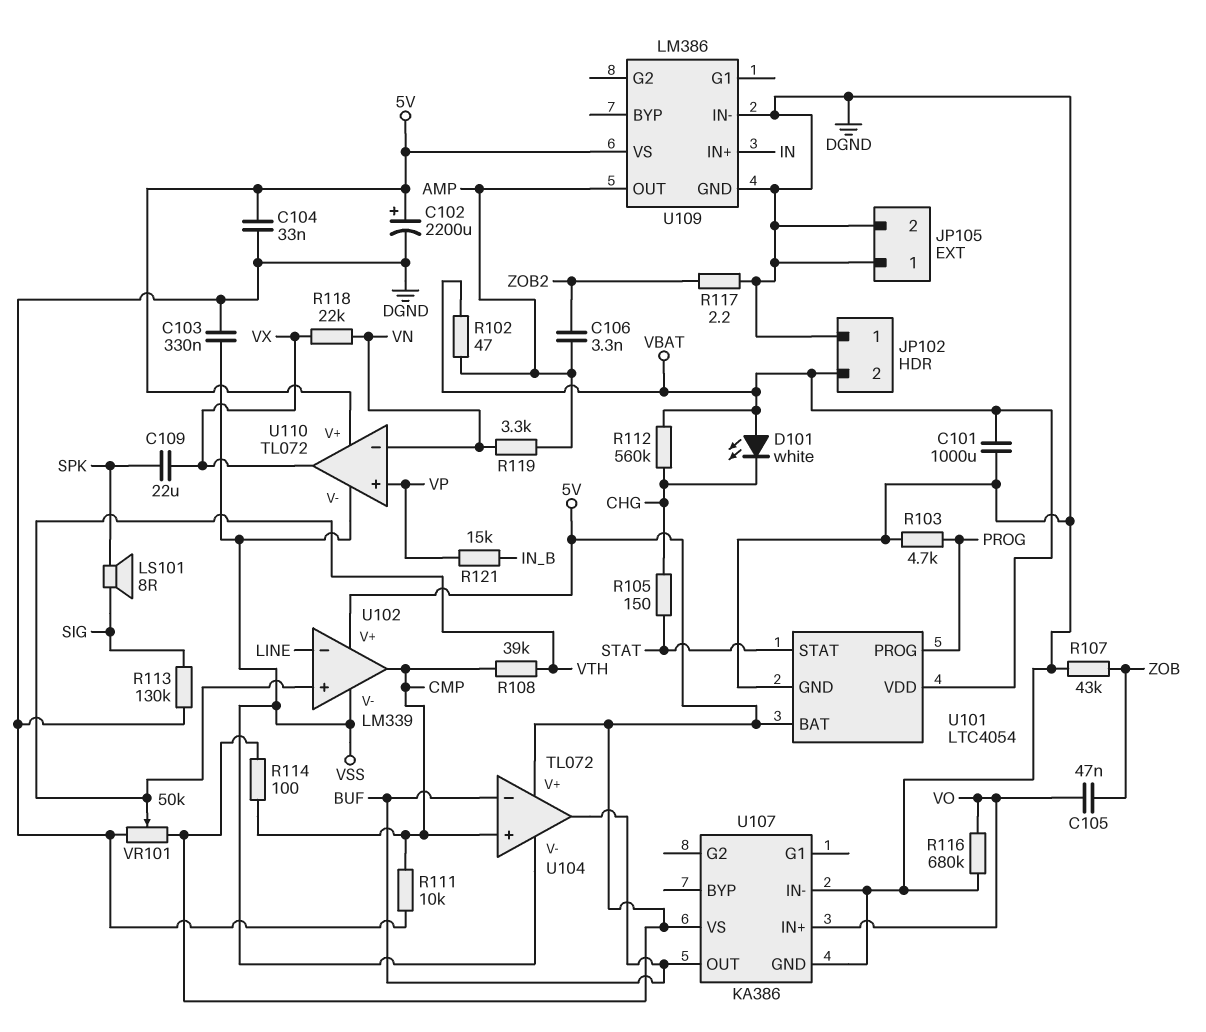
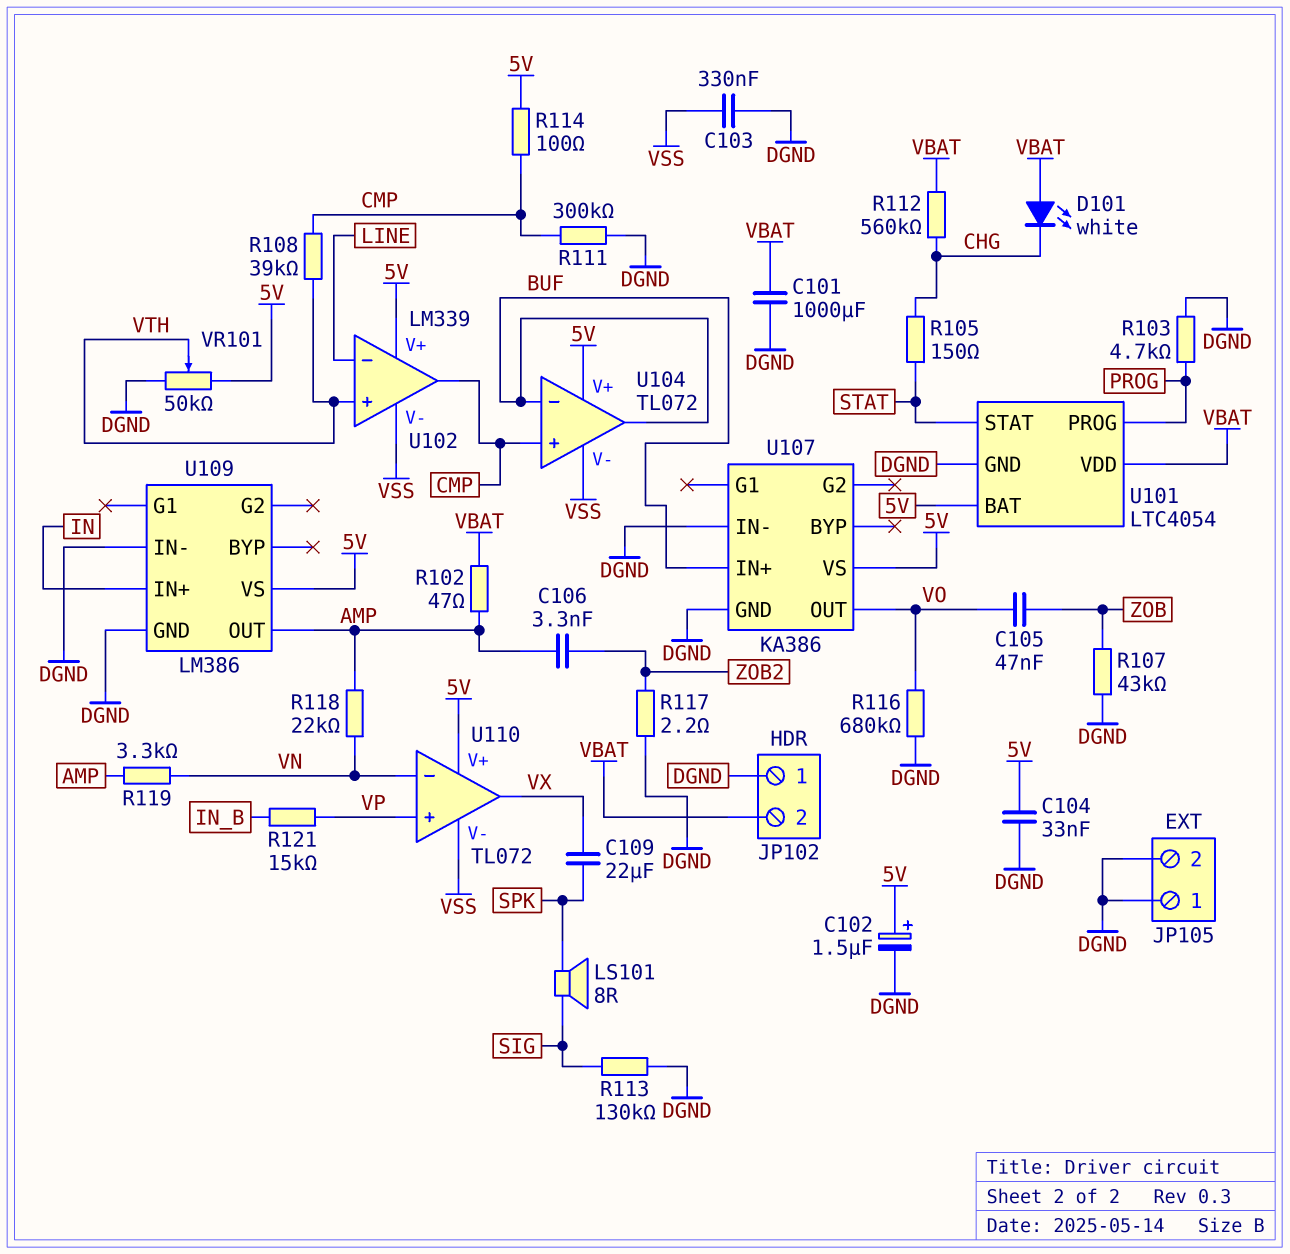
C102: 2200uF (plus 5V, minus DGND) -> 1.5uF (plus 5V, minus DGND)
R111: 10k (CMP, DGND) -> 300k (CMP, DGND)
R118: 22k (VN, VX) -> 22k (AMP, VN)
U107 pin IN+: VO -> BUF
U107 pin OUT: BUF -> VO

